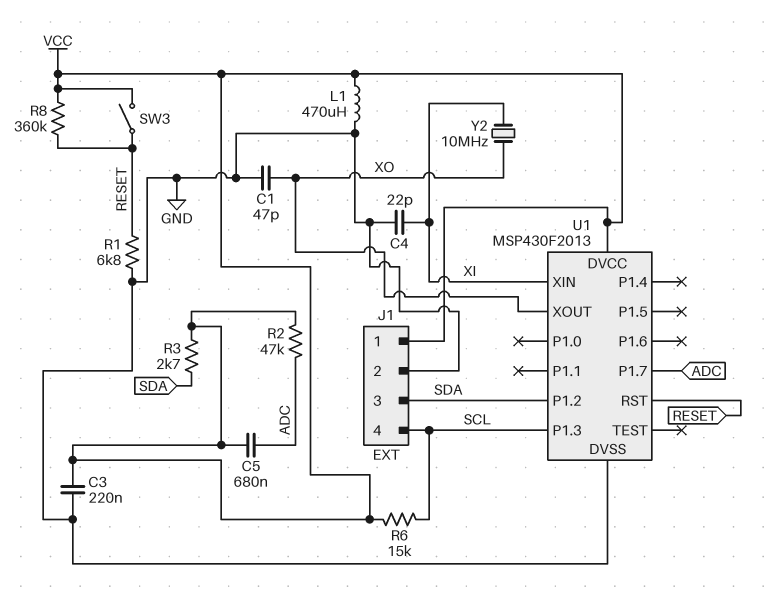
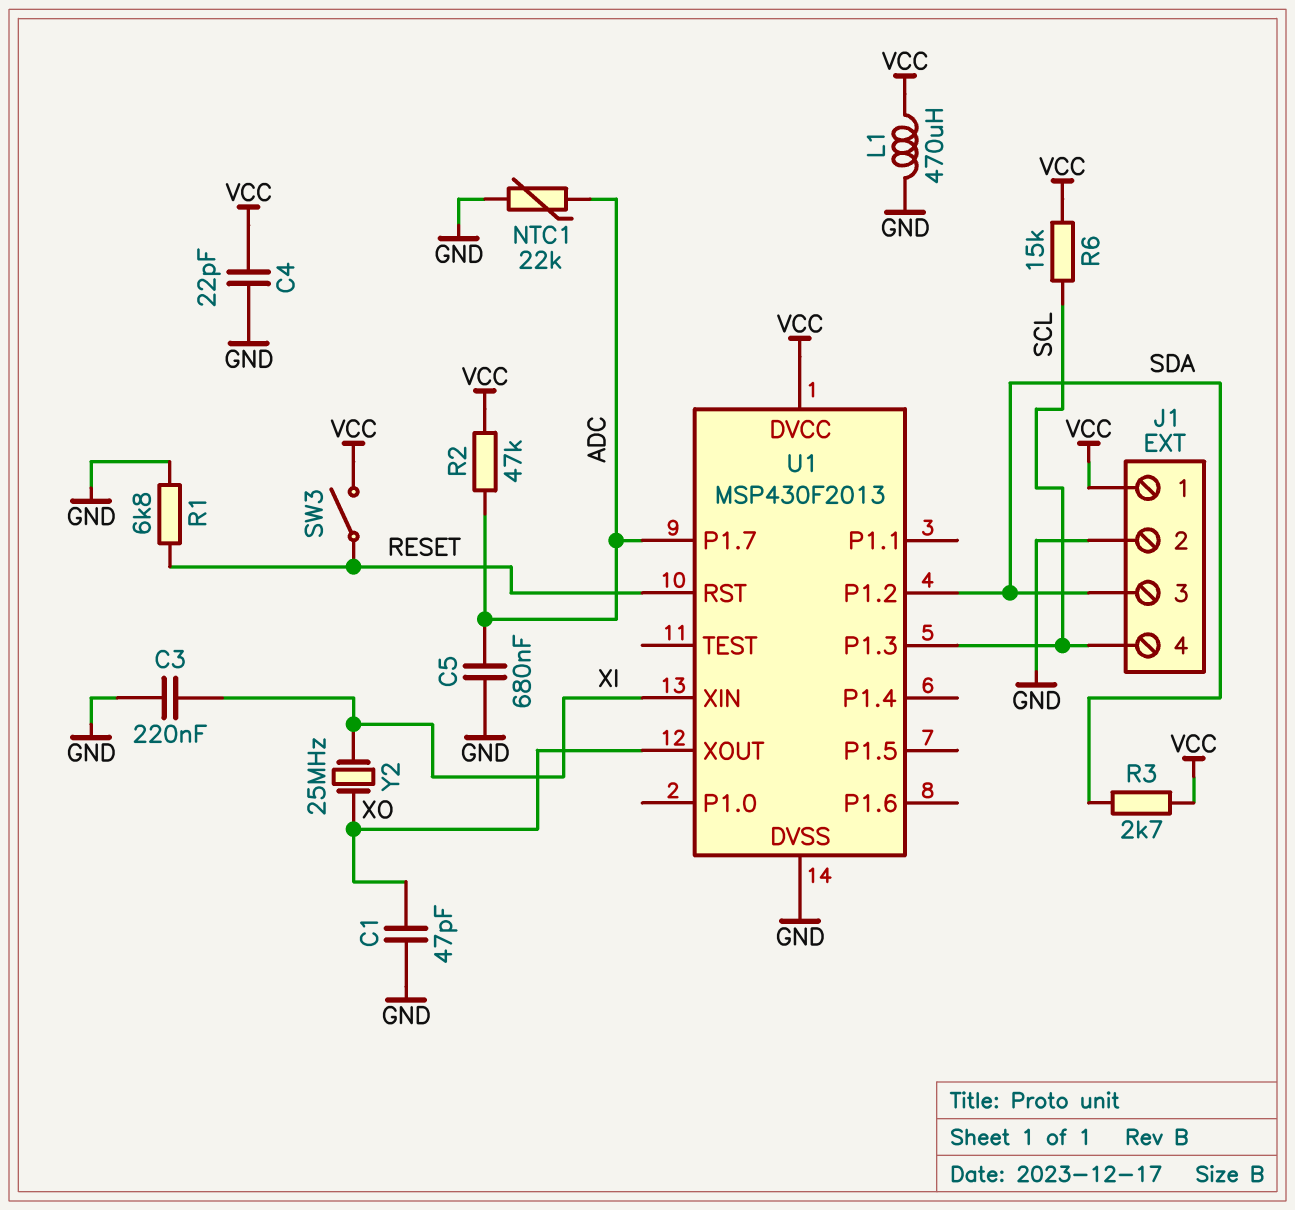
C3: 220nF (GND, VCC) -> 220nF (GND, XI)
C4: 22pF (GND, XI) -> 22pF (GND, VCC)
C5: 680nF (ADC, VCC) -> 680nF (ADC, GND)
NTC1: none -> 22k (ADC, GND)
R8: 360k (RESET, VCC) -> none
Y2: 10MHz (XI, XO) -> 25MHz (XI, XO)

